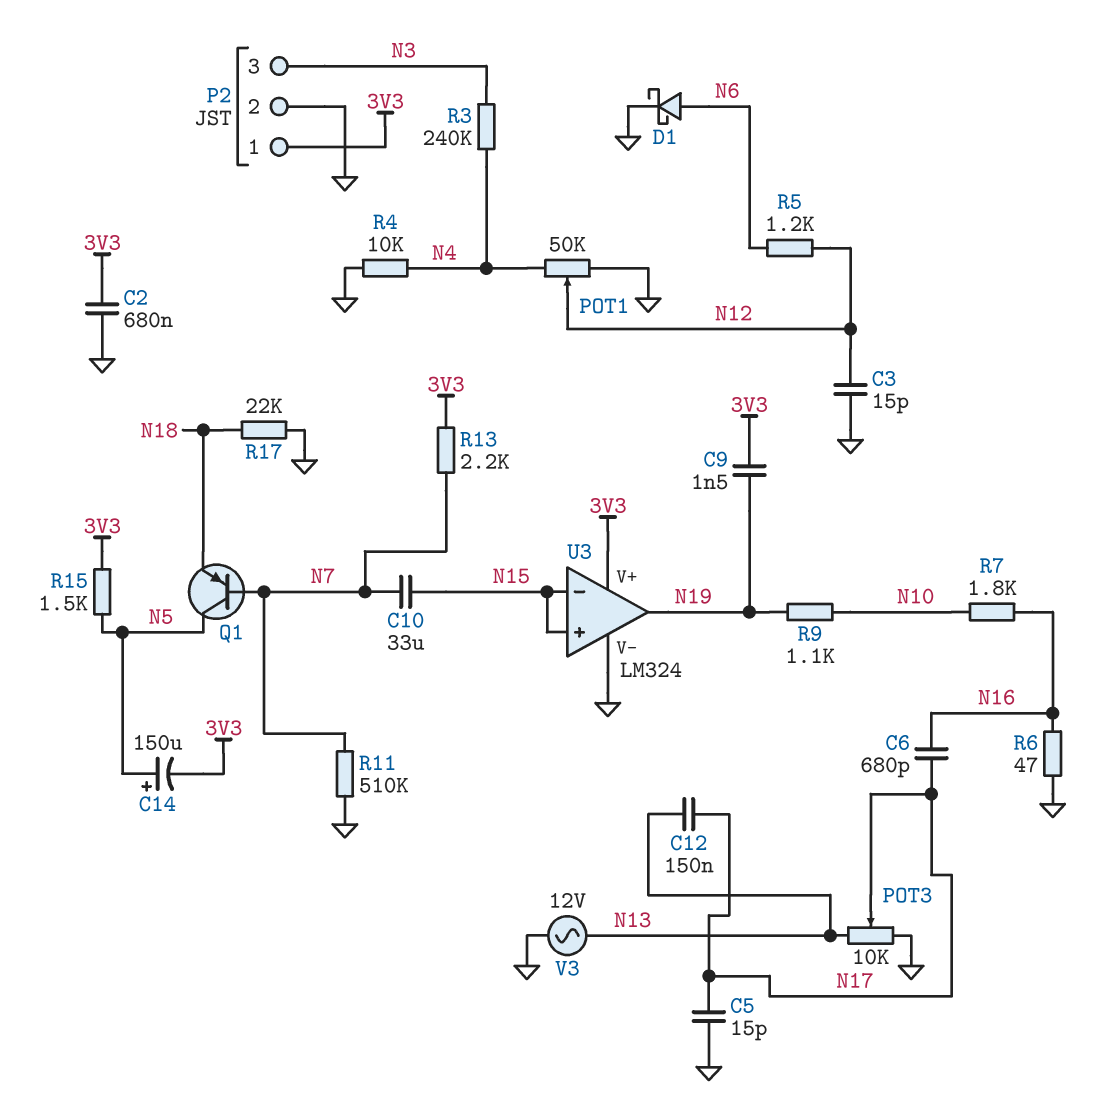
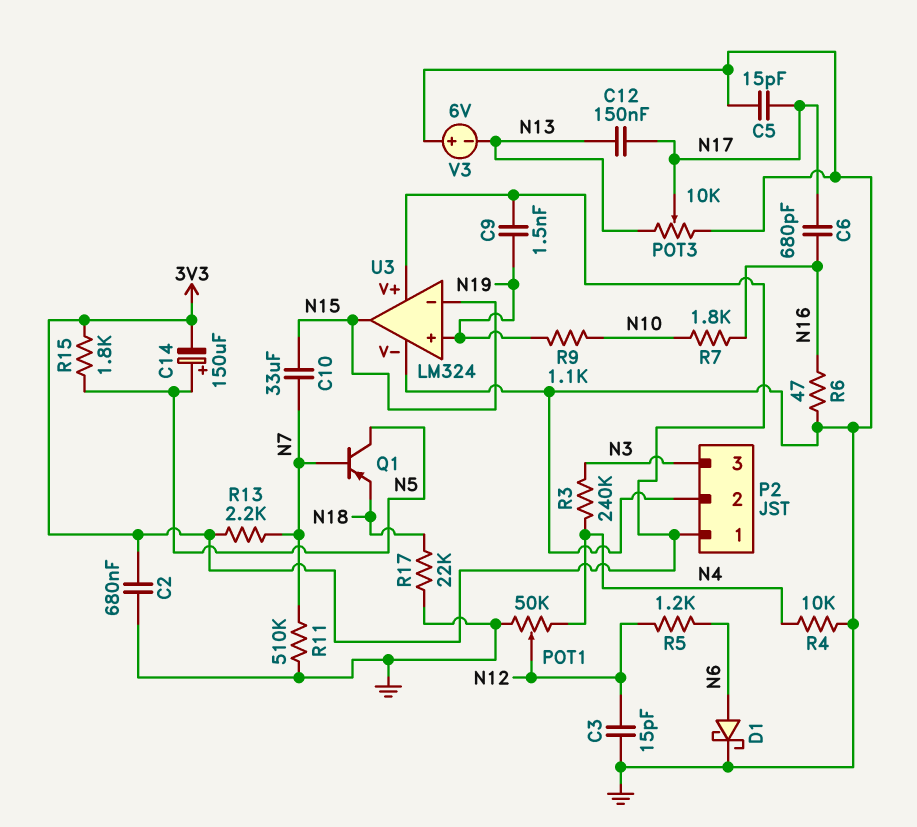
R15: 1.5k (3V3, N5) -> 1.8k (3V3, N5)
U3 pin in+: N15 -> N19
U3 pin out: N19 -> N15
V3: AC 12V (GND, N13) -> 6V (plus GND, minus N13)

